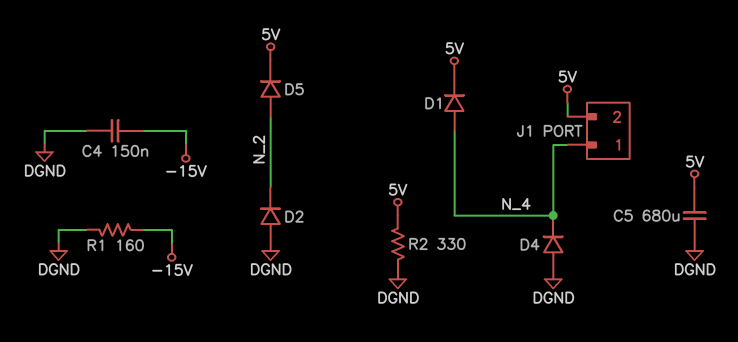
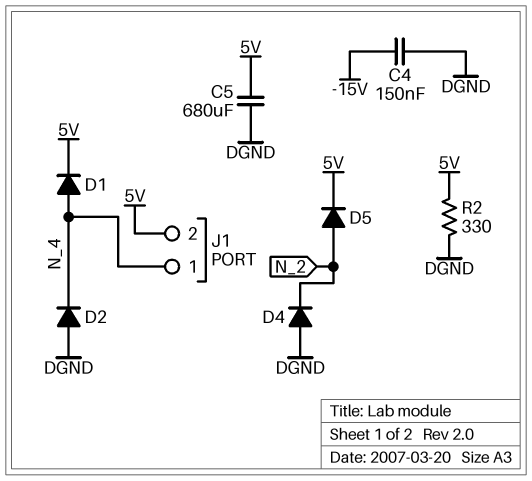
D2: diode (A DGND, K N_2) -> diode (A DGND, K N_4)
D4: diode (A DGND, K N_4) -> diode (A DGND, K N_2)
R1: 160 (-15V, DGND) -> none

